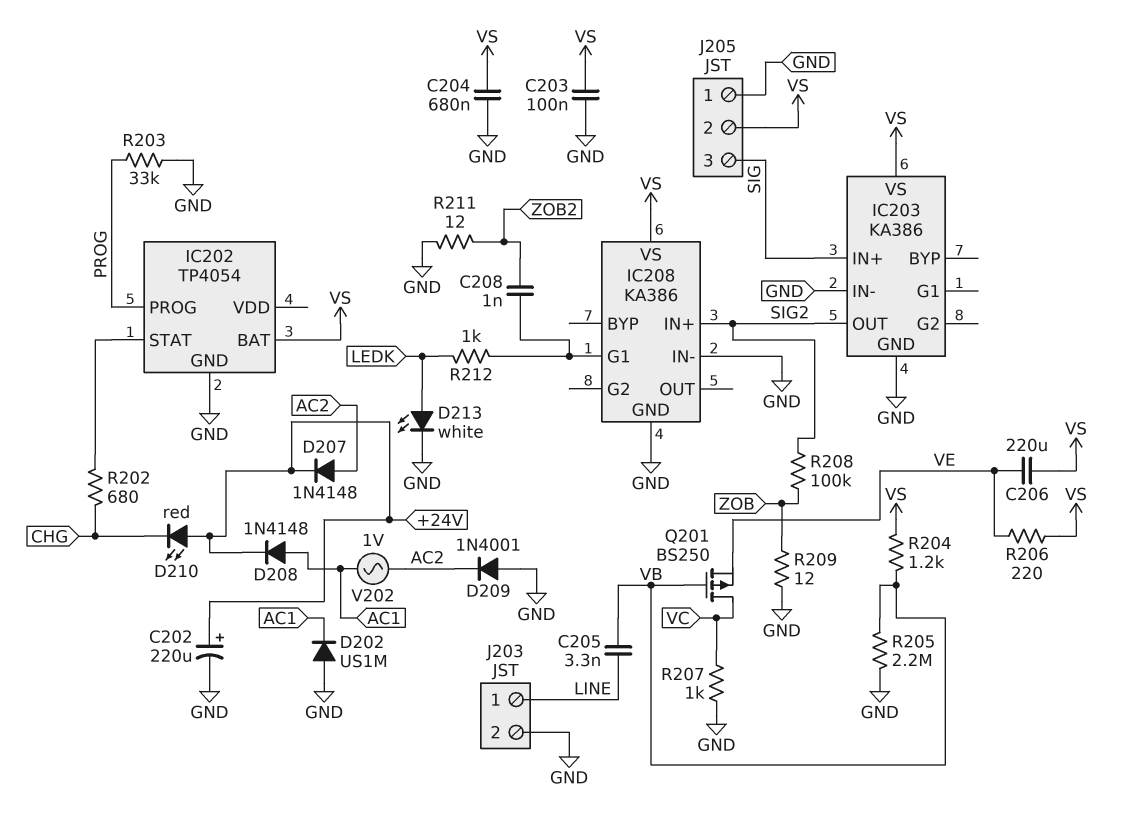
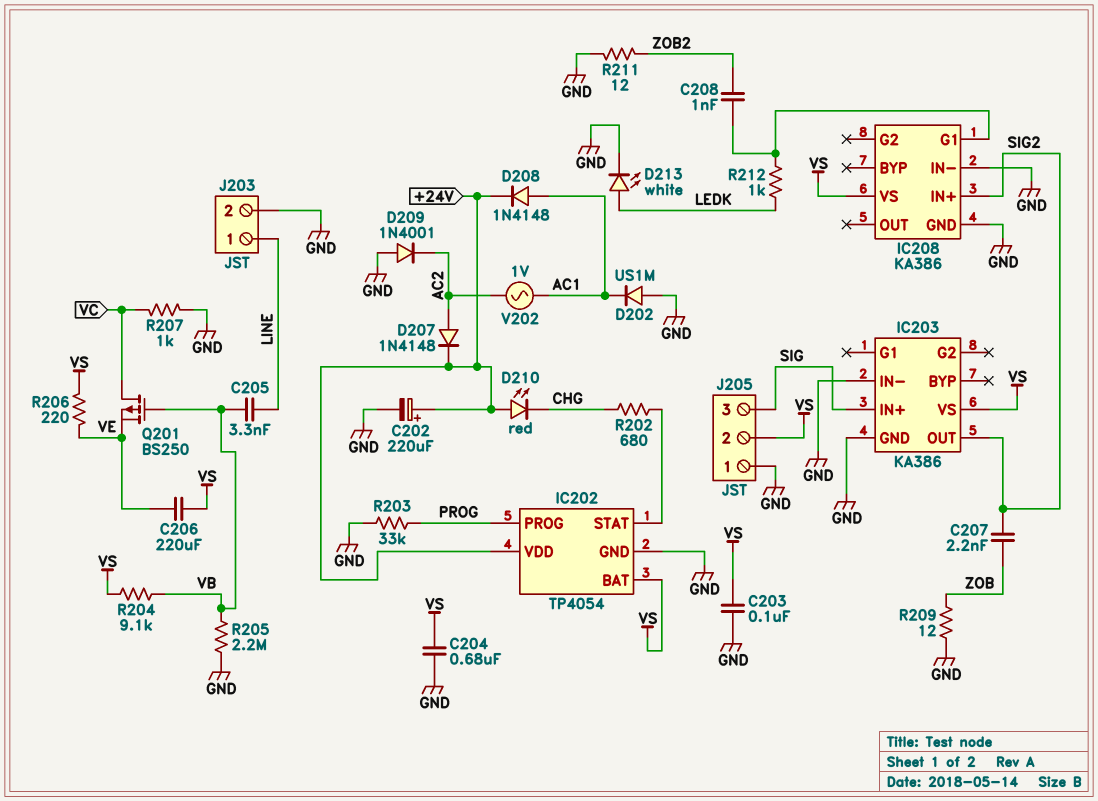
C207: none -> 2.2nF (SIG2, ZOB)
IC202 pin VDD: none -> +24V
R204: 1.2k (VB, VS) -> 9.1k (VB, VS)
R208: 100k (SIG2, ZOB) -> none

